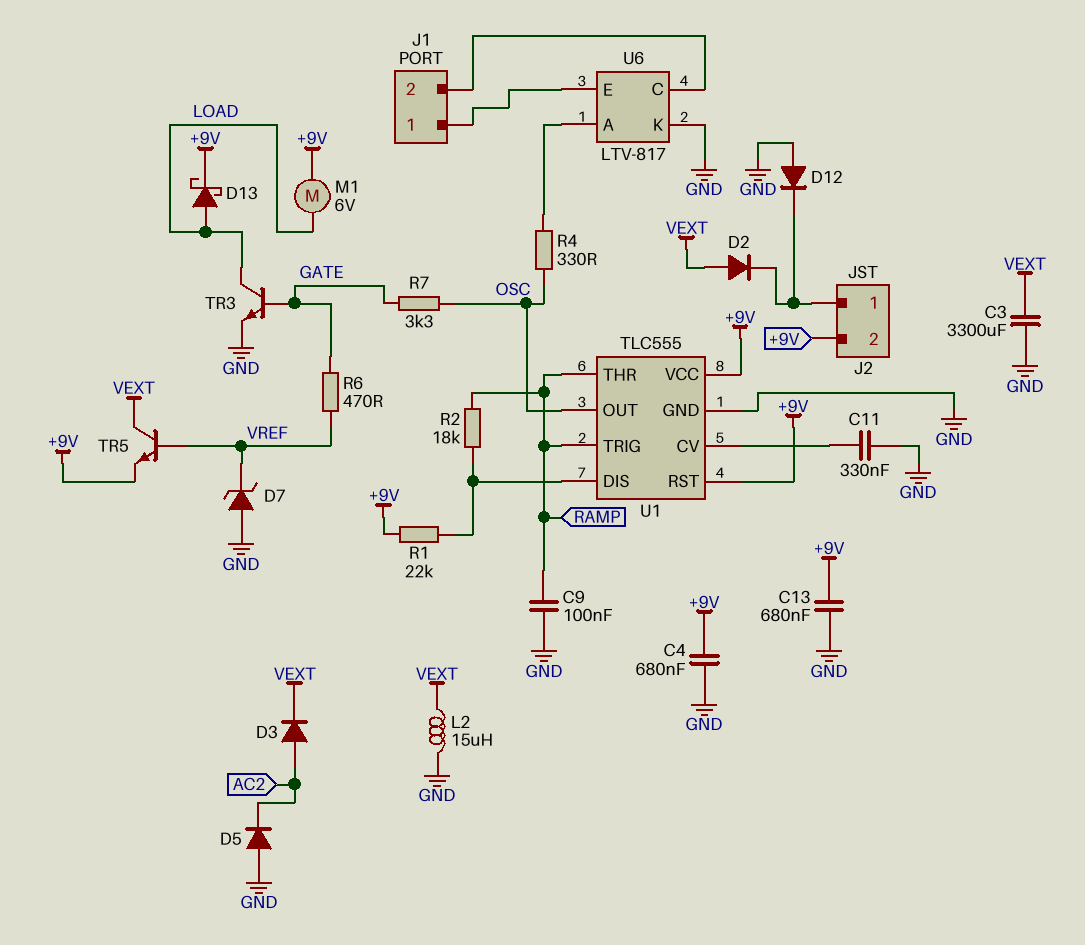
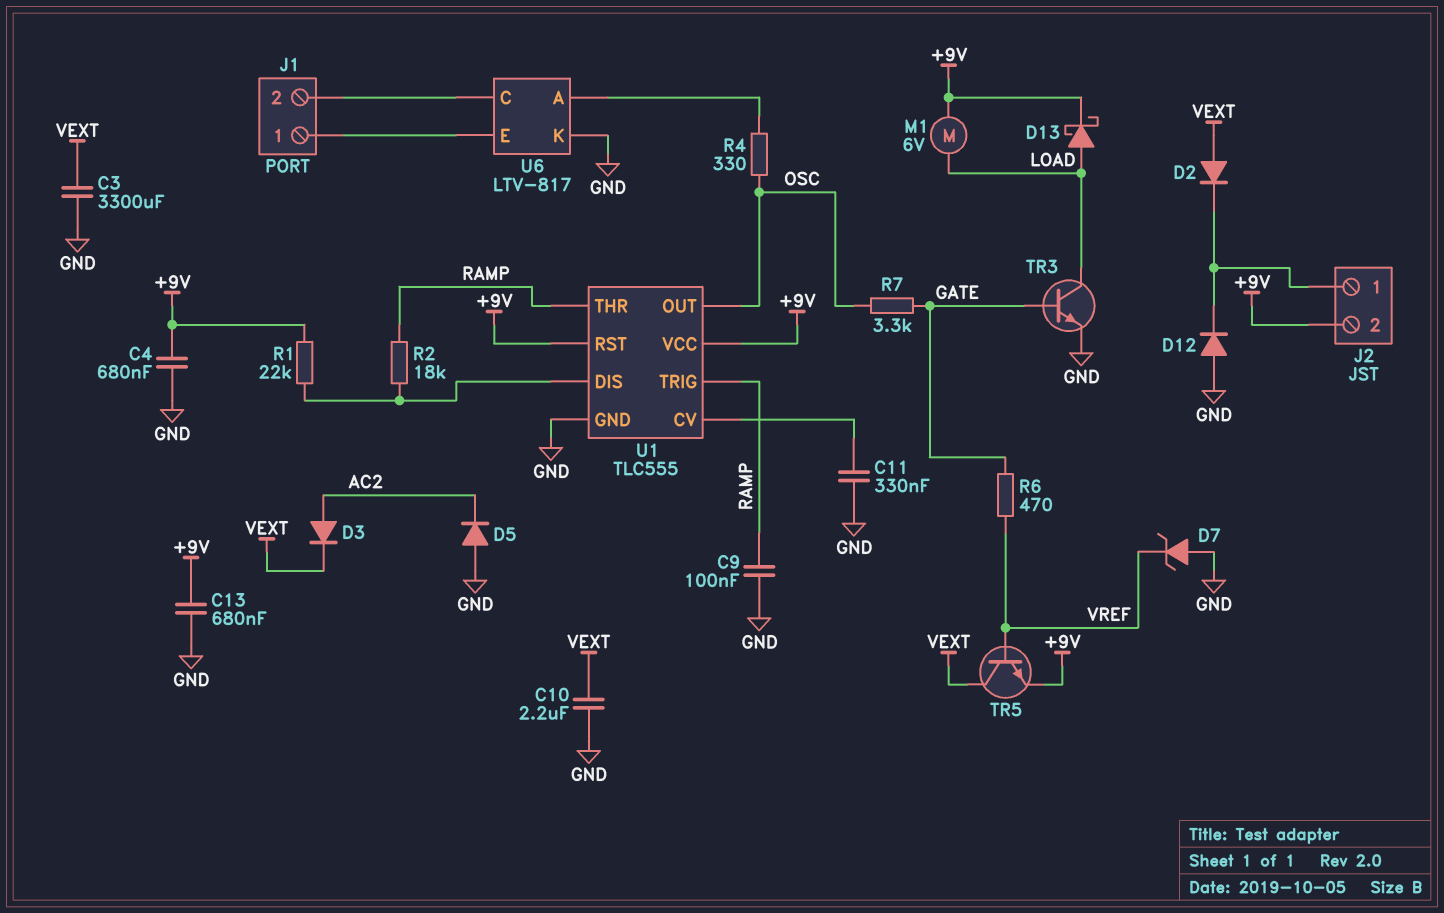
C10: none -> 2.2uF (GND, VEXT)
L2: 15uH (GND, VEXT) -> none

